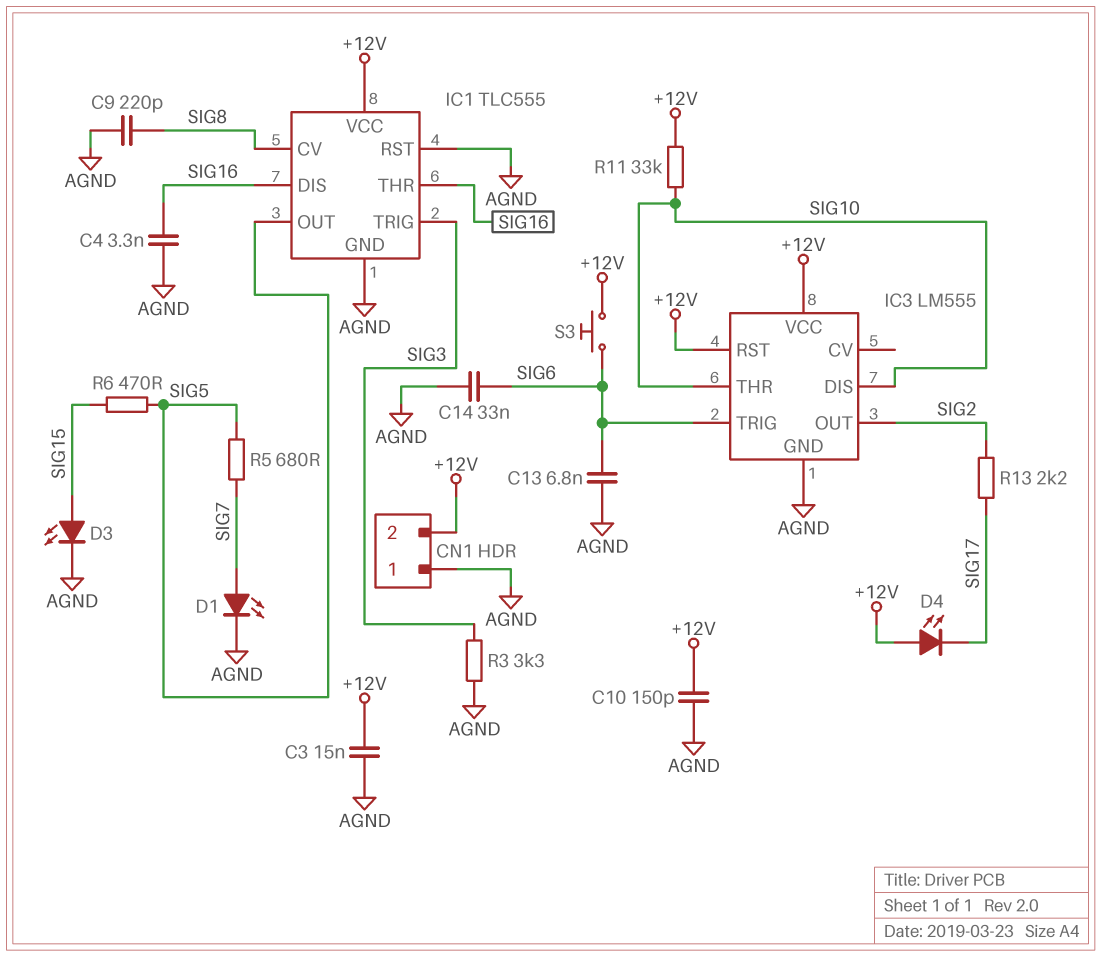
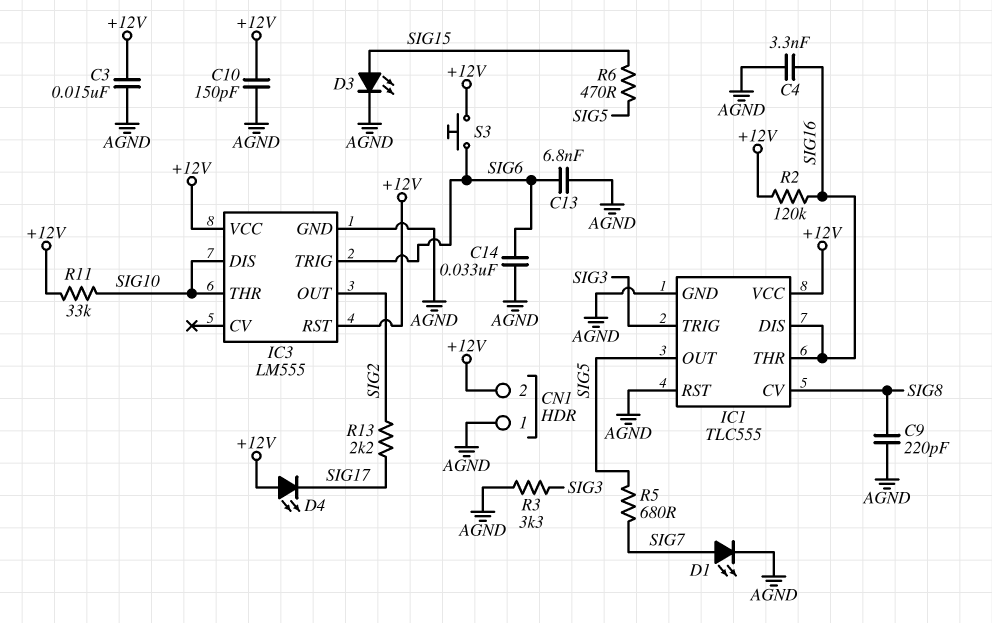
R2: none -> 120k (+12V, SIG16)

